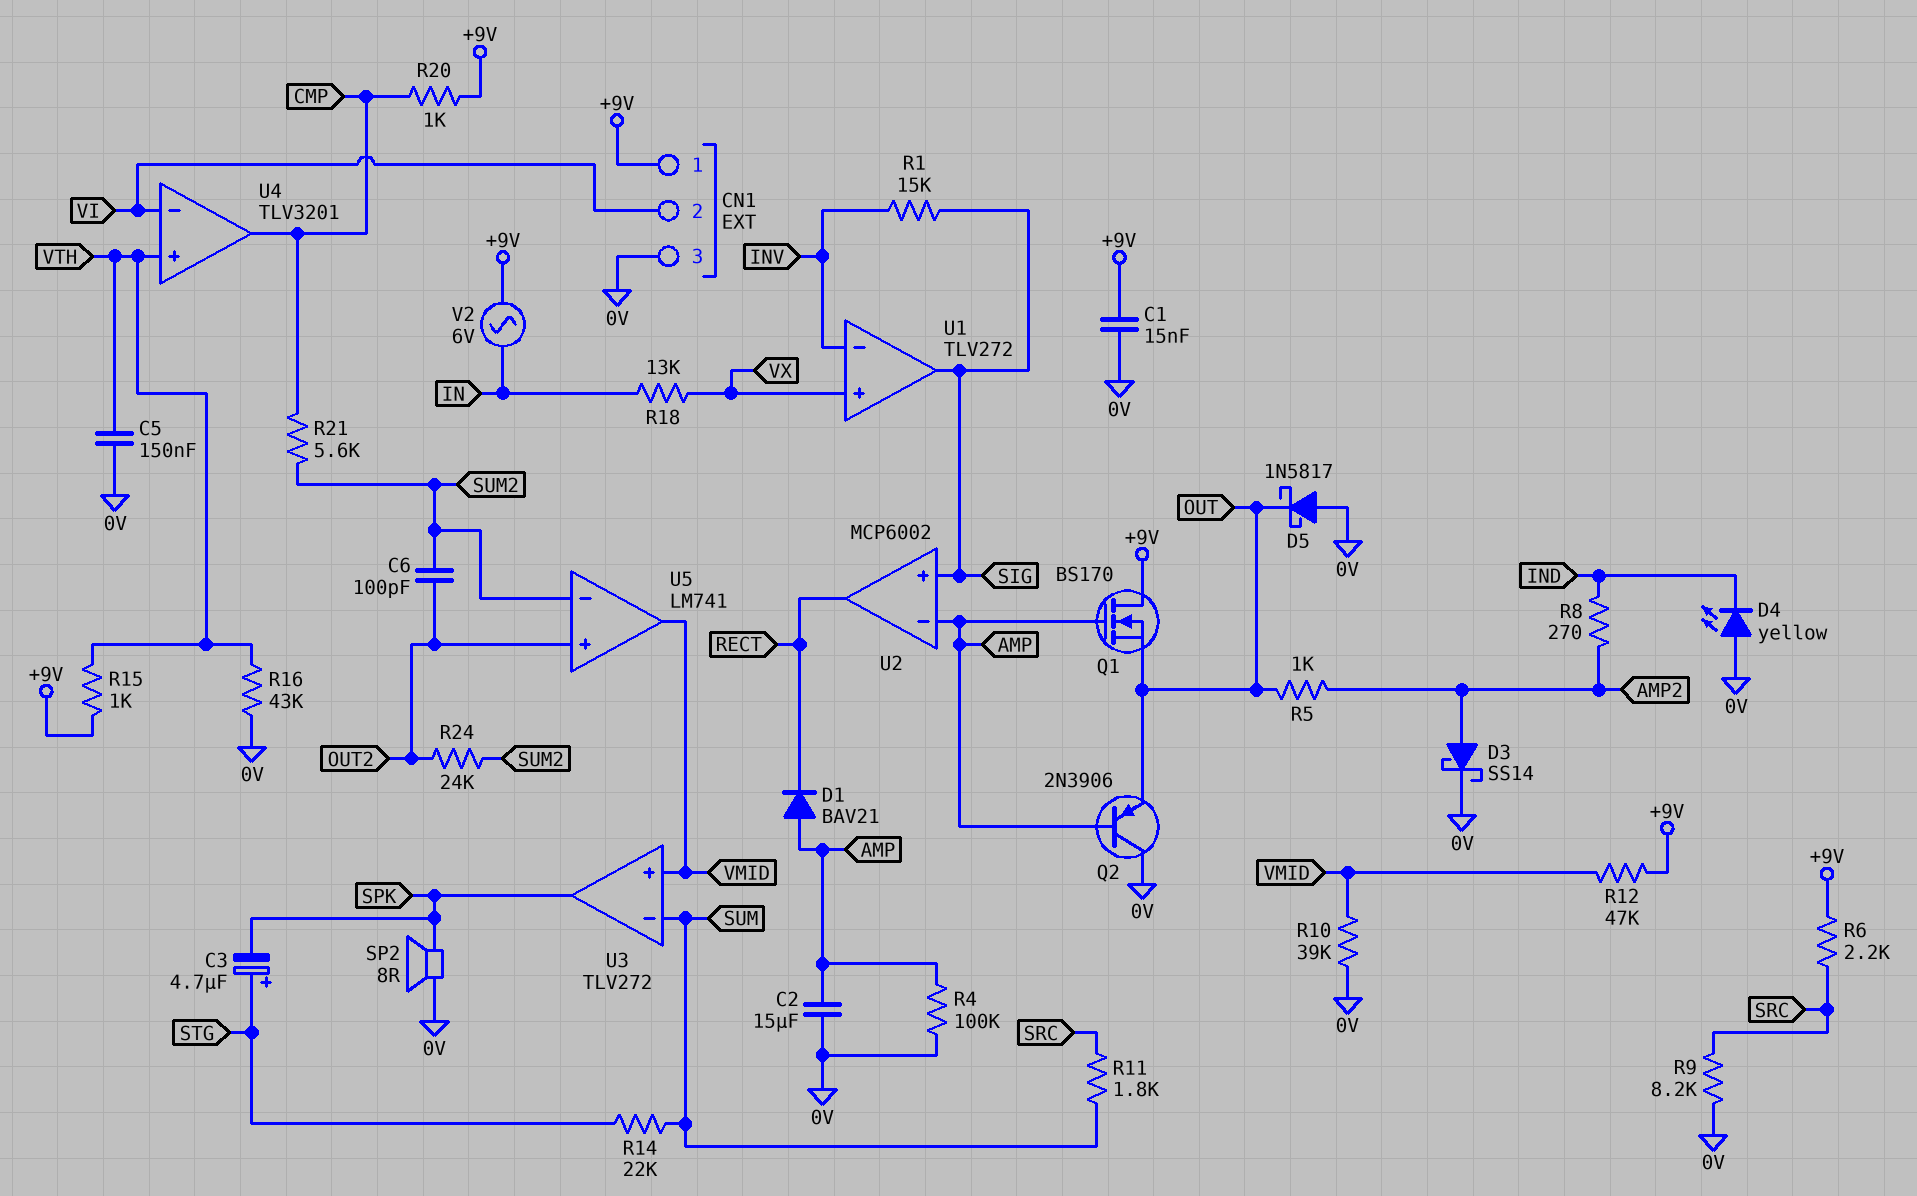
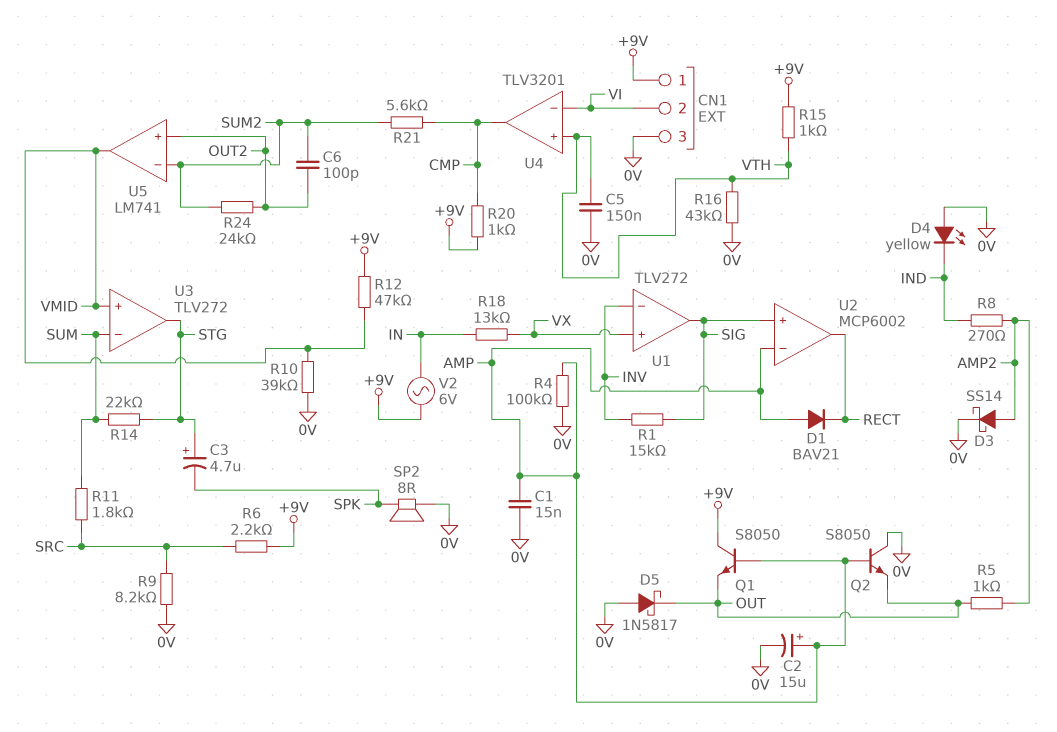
C1: 15nF (+9V, 0V) -> 15nF (0V, AMP)
C2: 15uF (0V, AMP) -> 15uF (plus AMP, minus 0V)
Q1: NMOS BS170 (G AMP, D +9V, S OUT) -> NPN S8050 (B AMP, C +9V, E OUT)
Q2: PNP 2N3906 (B AMP, C 0V, E OUT) -> NPN S8050 (B AMP, C 0V, E OUT)
U3 pin out: SPK -> STG

